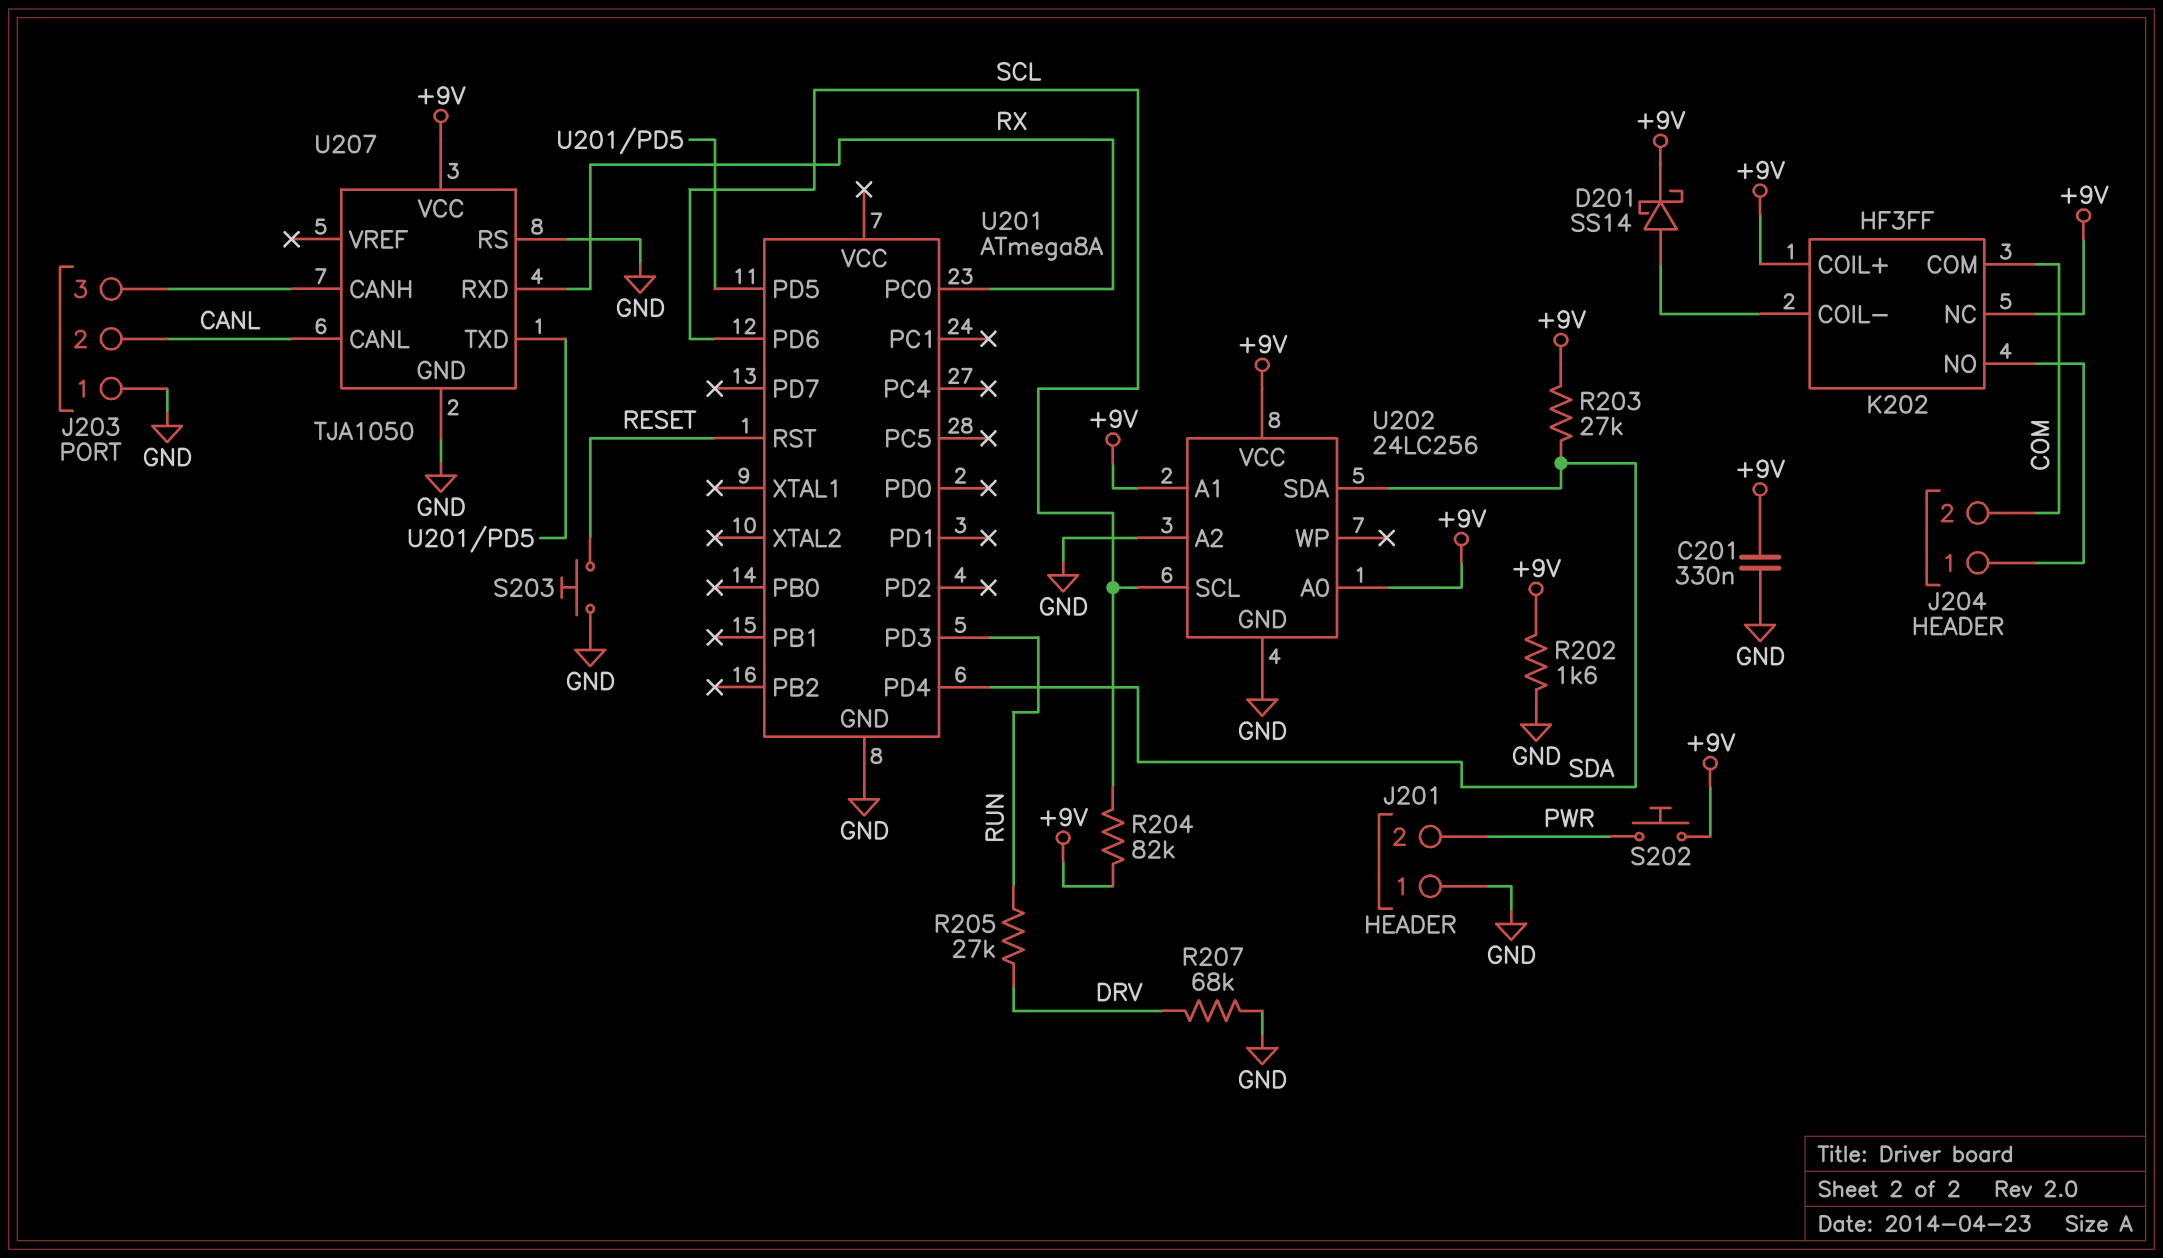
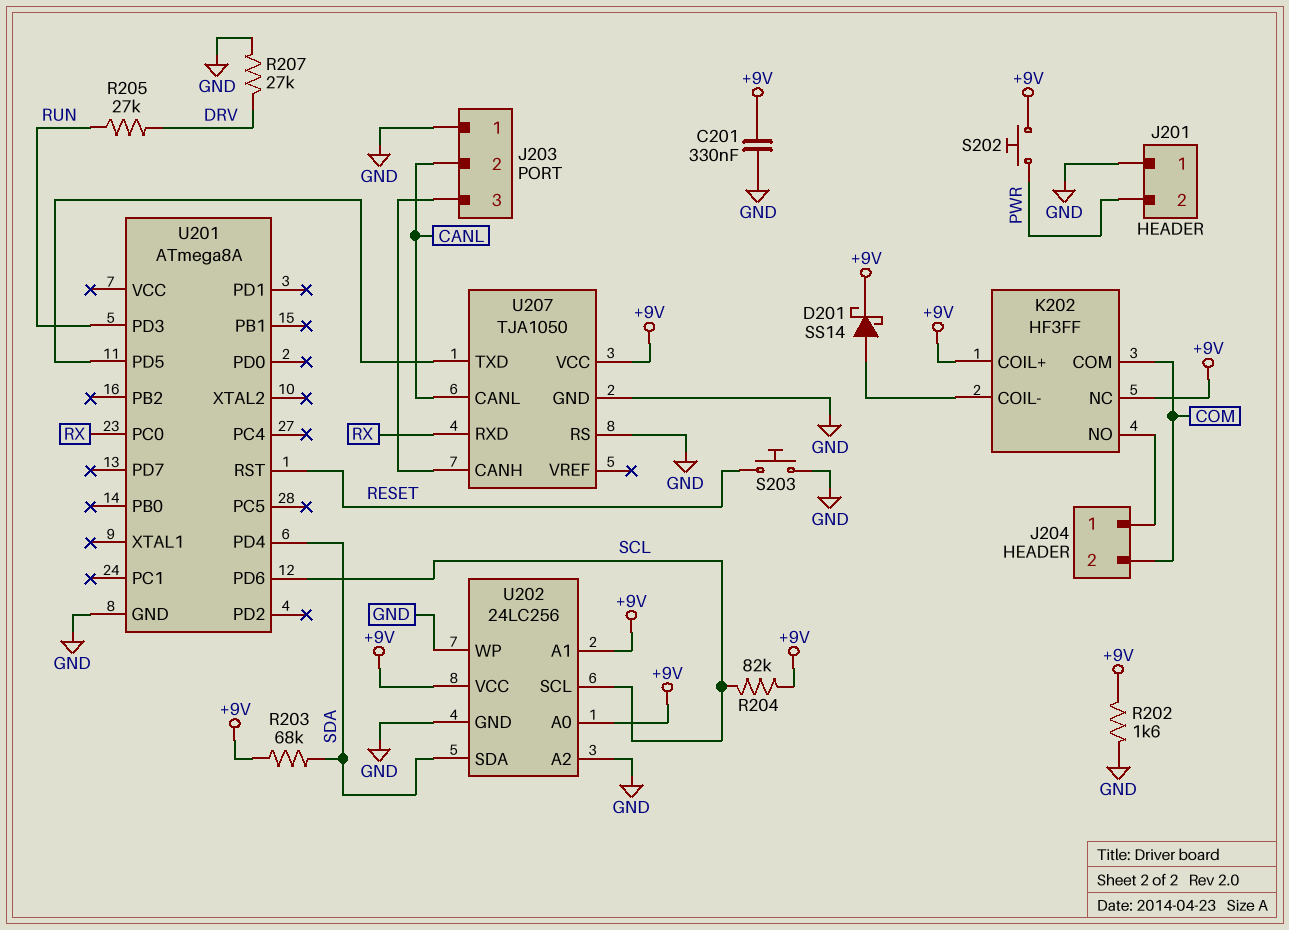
R203: 27k (+9V, SDA) -> 68k (+9V, SDA)
R207: 68k (DRV, GND) -> 27k (DRV, GND)
U202 pin WP: none -> GND

